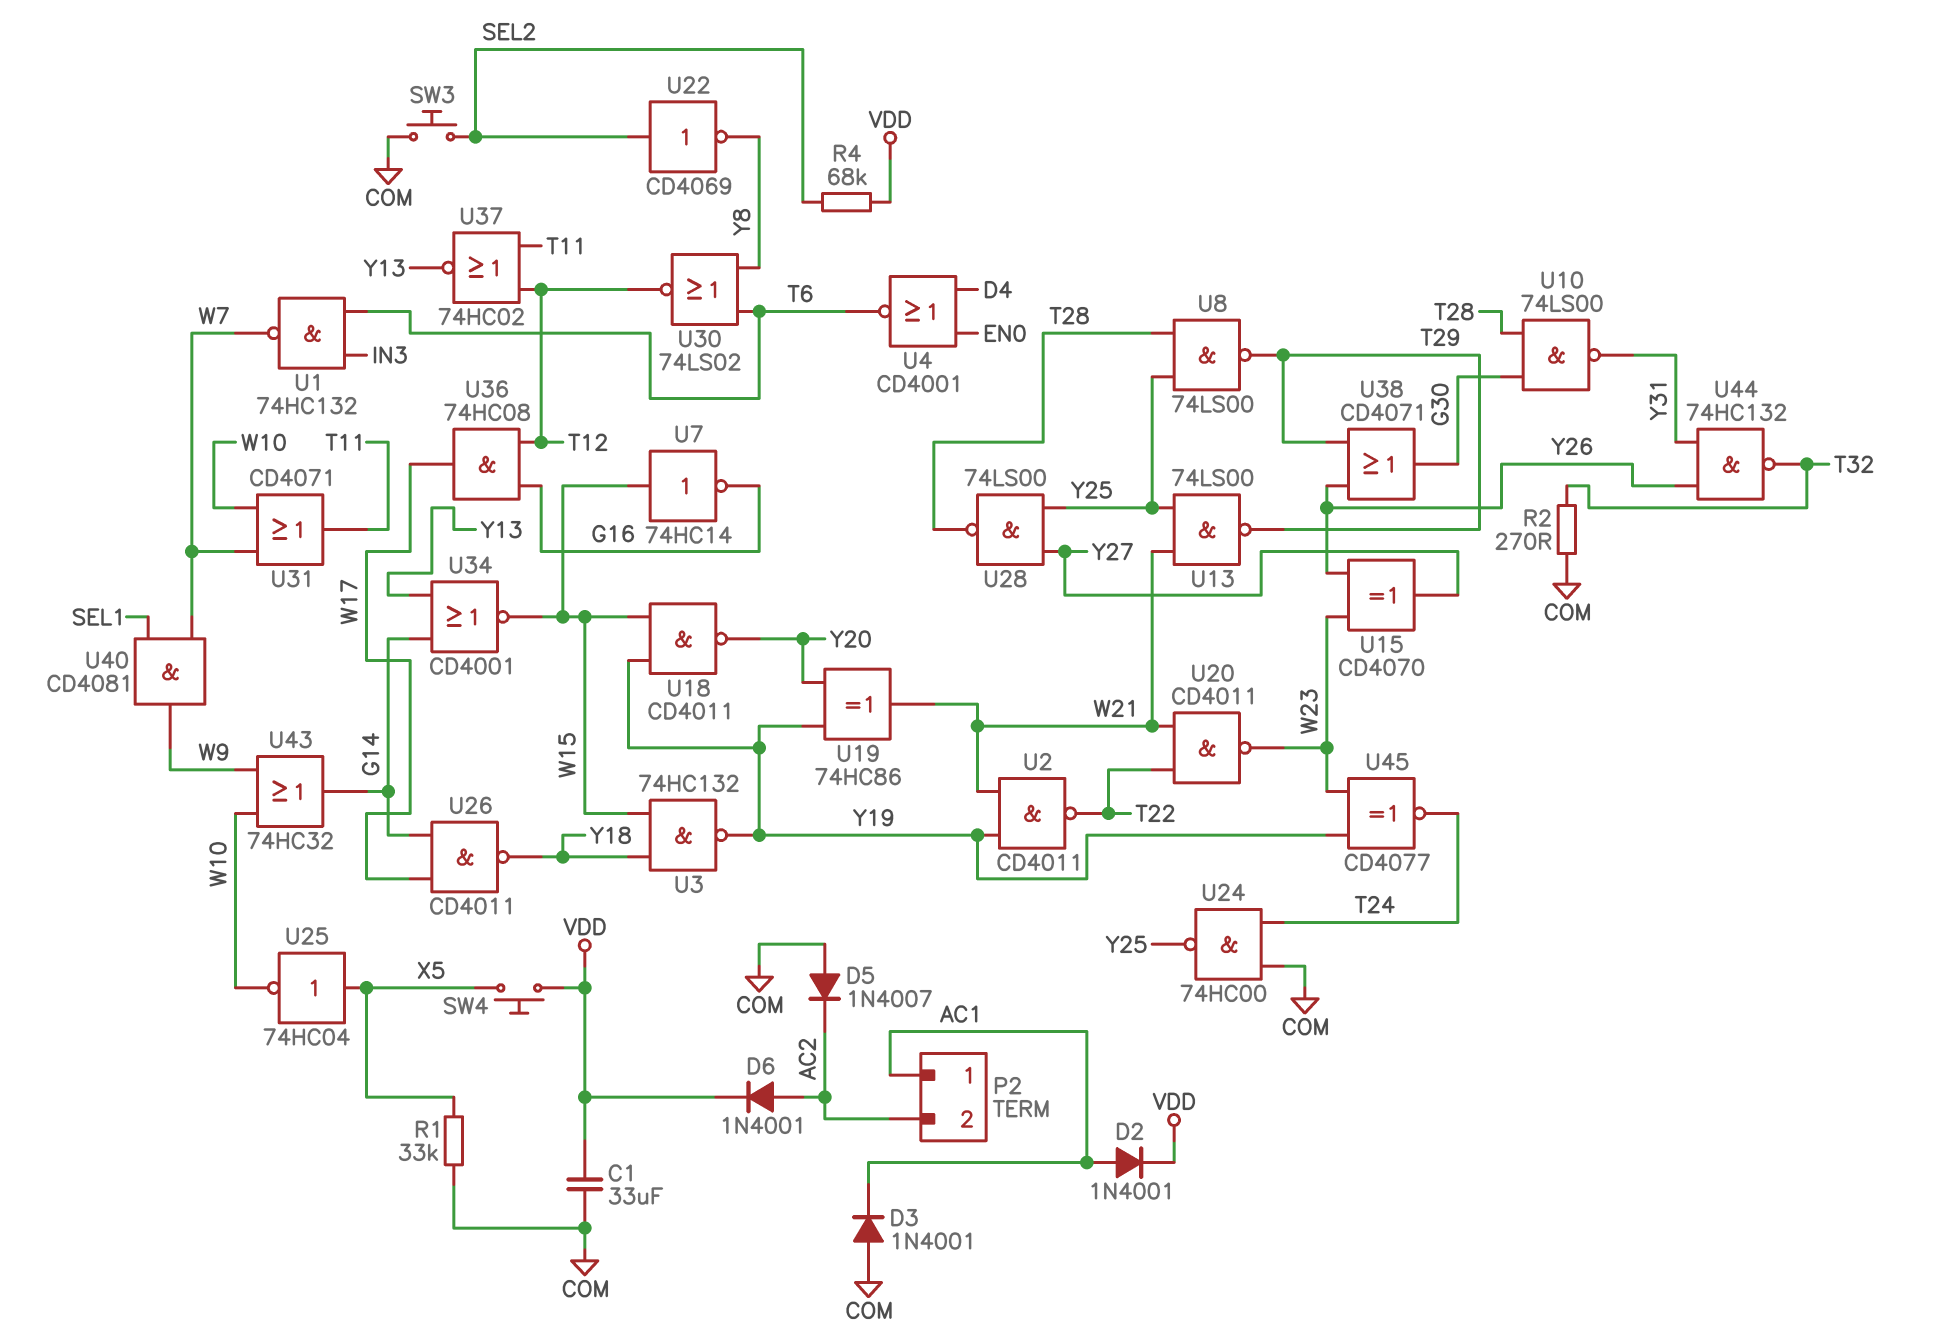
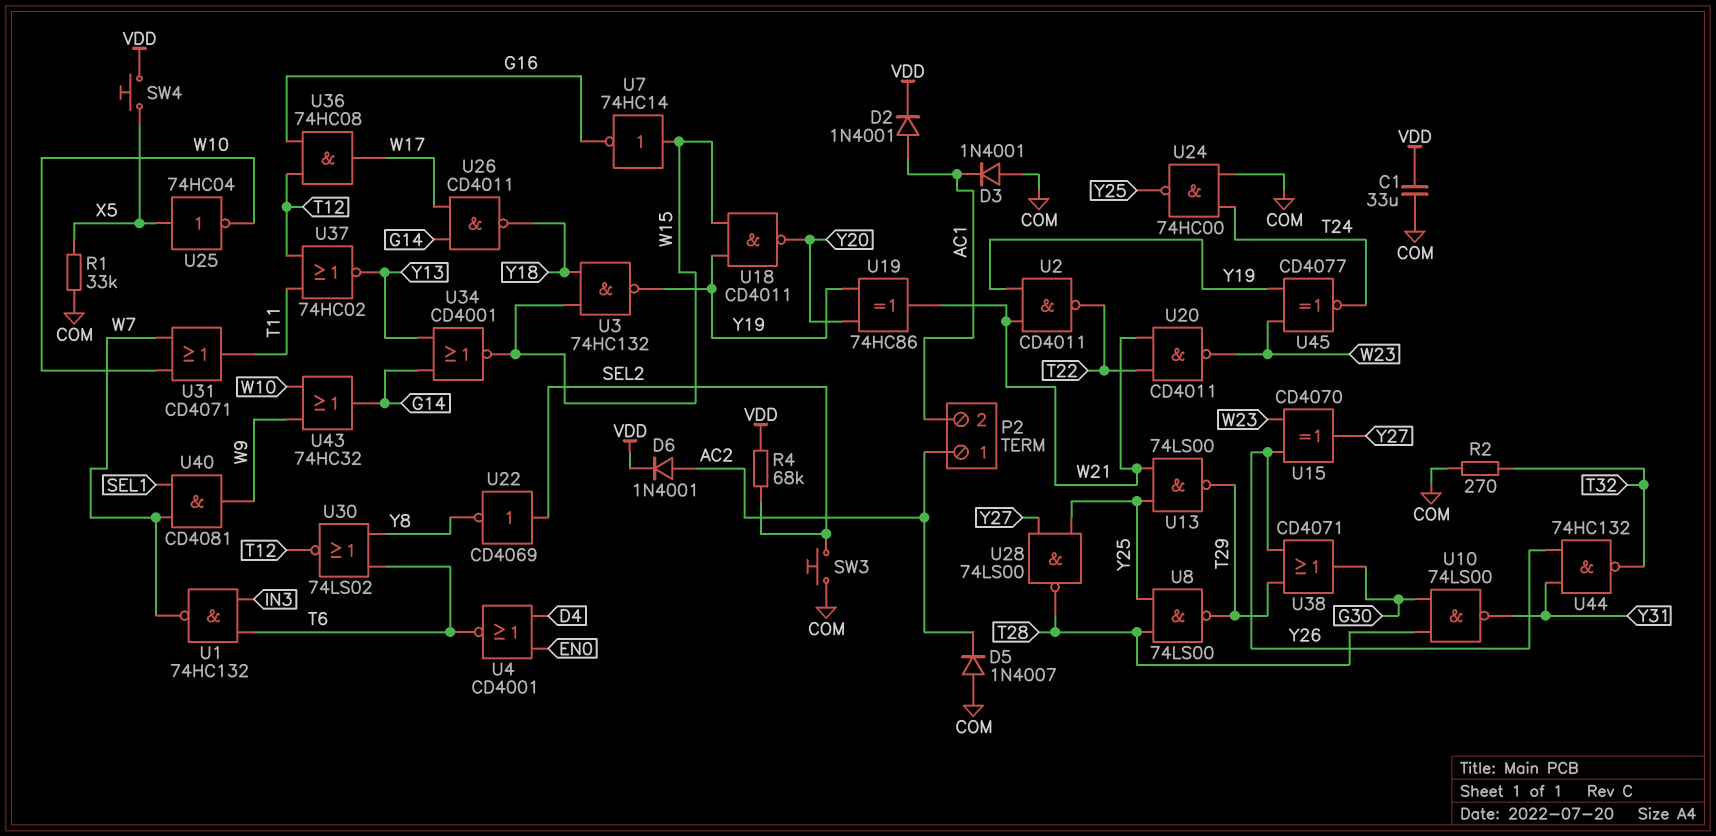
P2 pin 1: AC1 -> AC2
P2 pin 2: AC2 -> AC1

